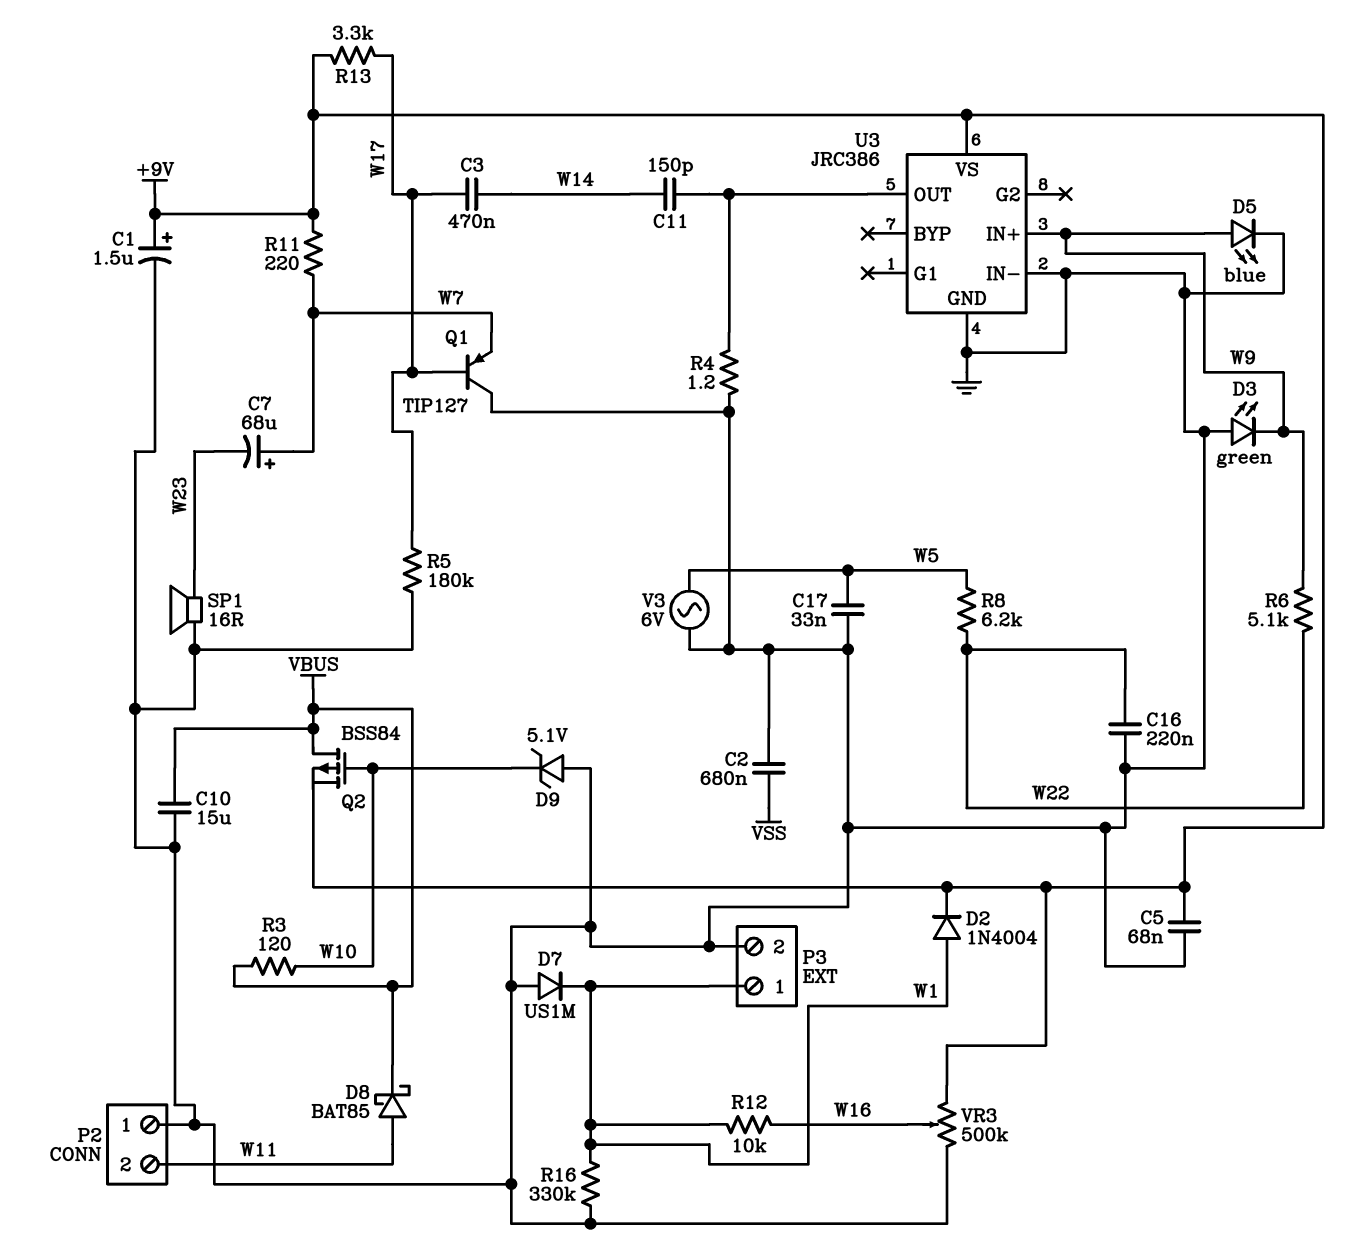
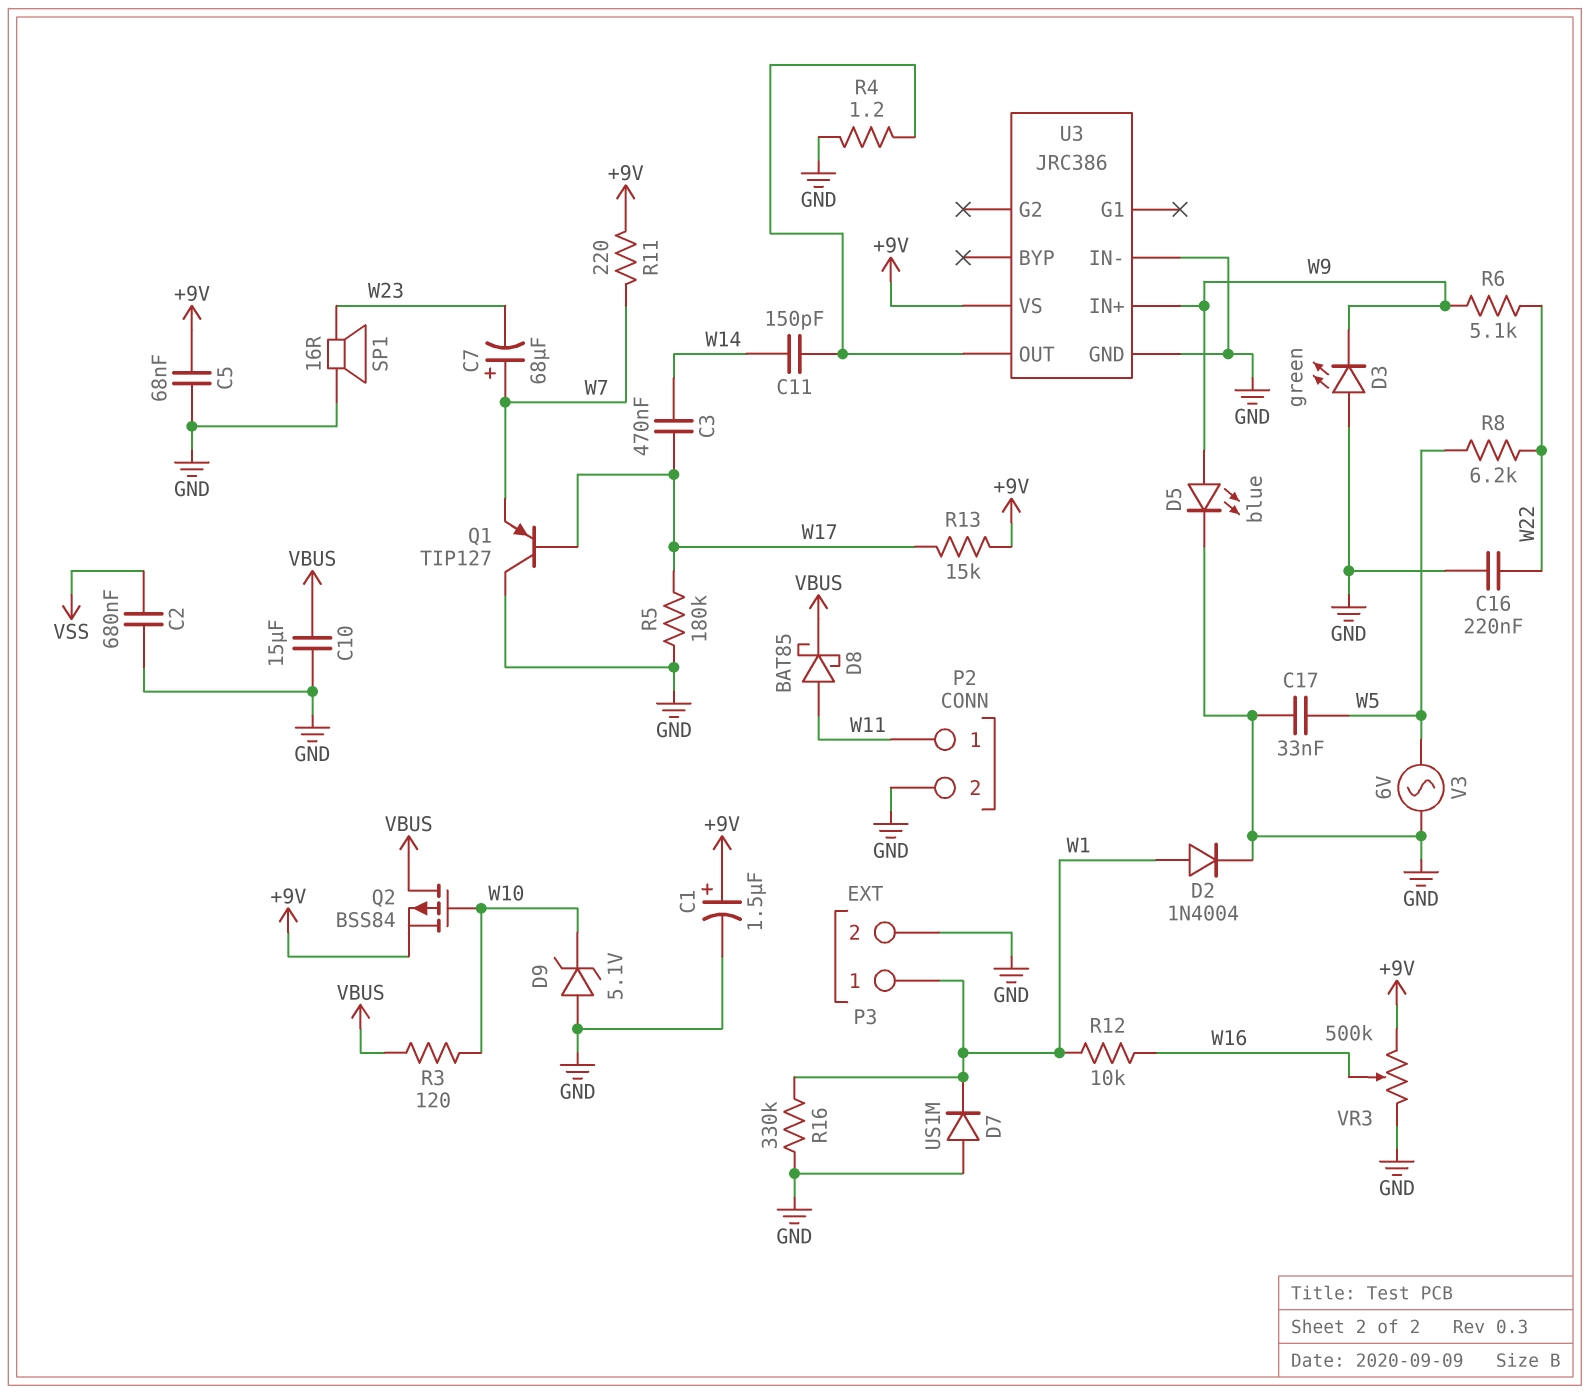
D2: diode 1N4004 (A W1, K +9V) -> diode 1N4004 (A W1, K GND)
P2 pin 1: GND -> W11
P2 pin 2: W11 -> GND
R13: 3.3k (+9V, W17) -> 15k (+9V, W17)

